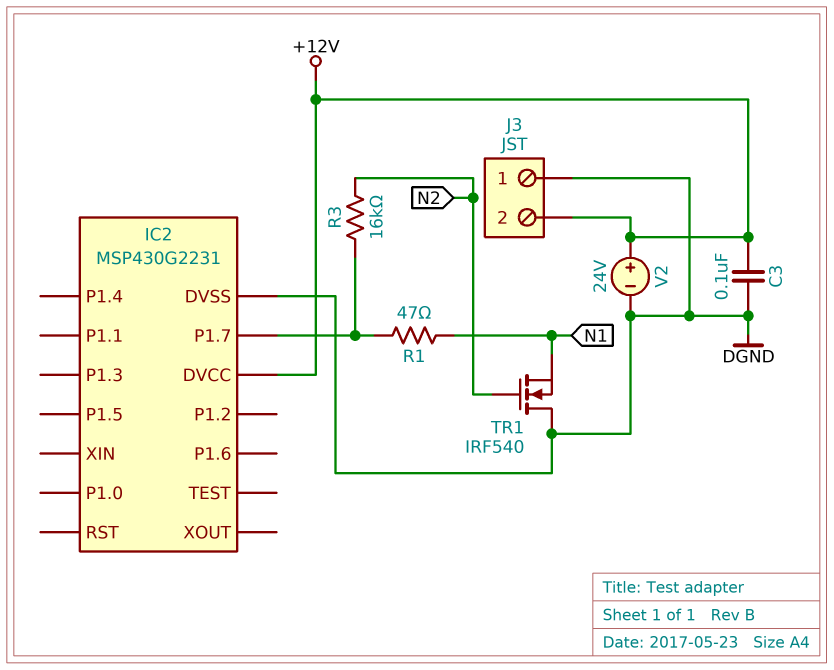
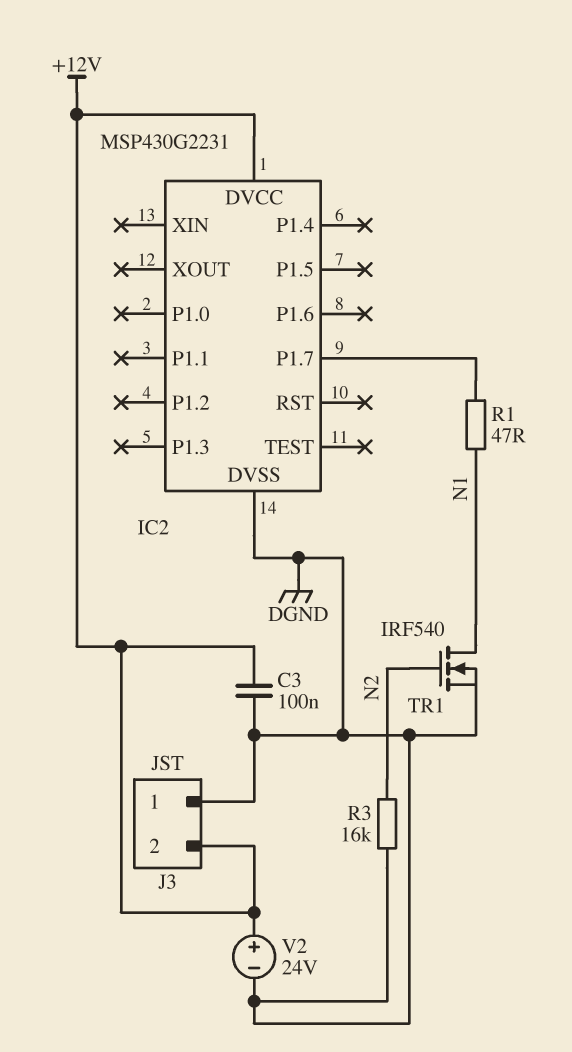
R3: 16k (IC2/P1.7, N2) -> 16k (DGND, N2)
TR1: NMOS IRF540 (G N2, D DGND, S N1) -> NMOS IRF540 (G N2, D N1, S DGND)

